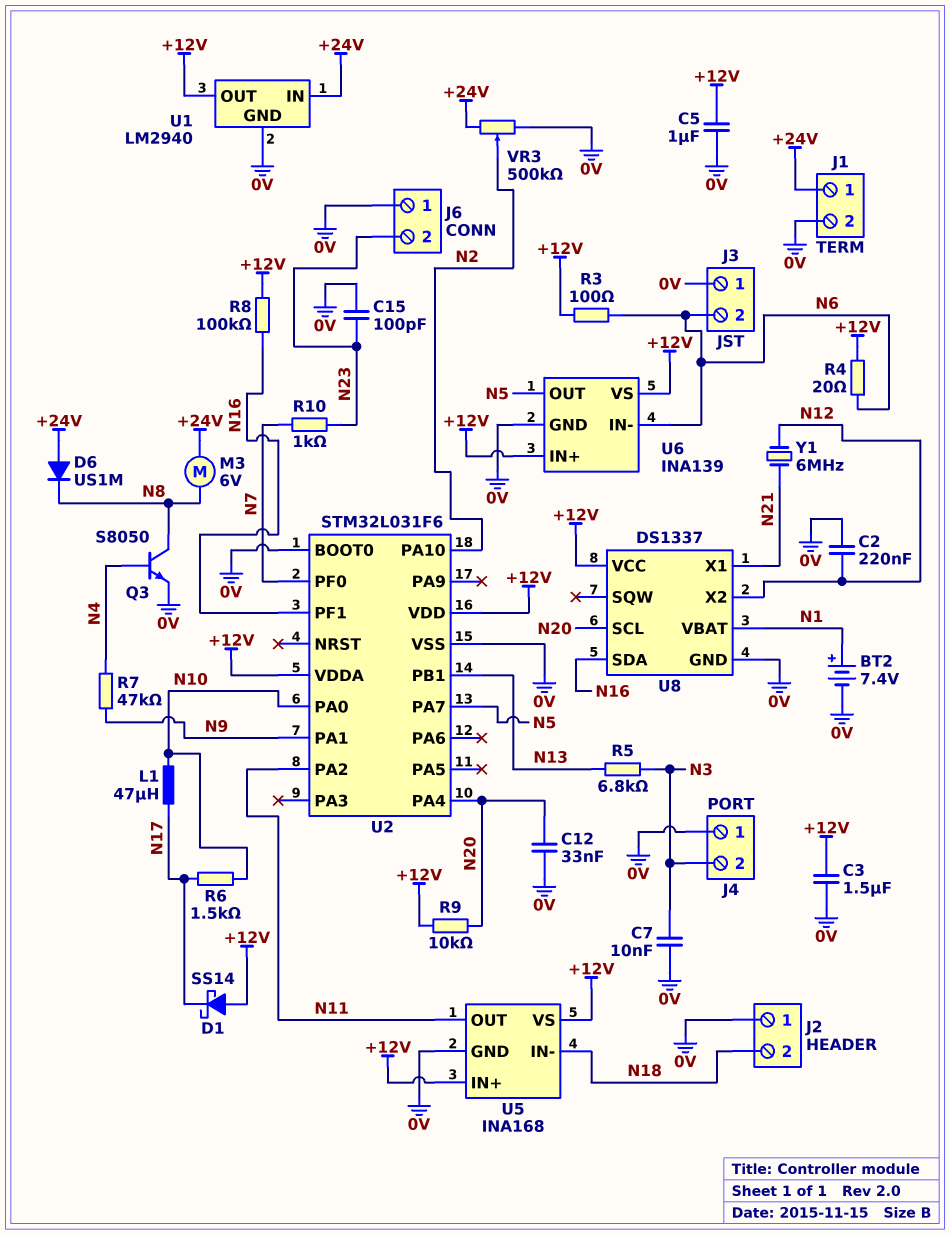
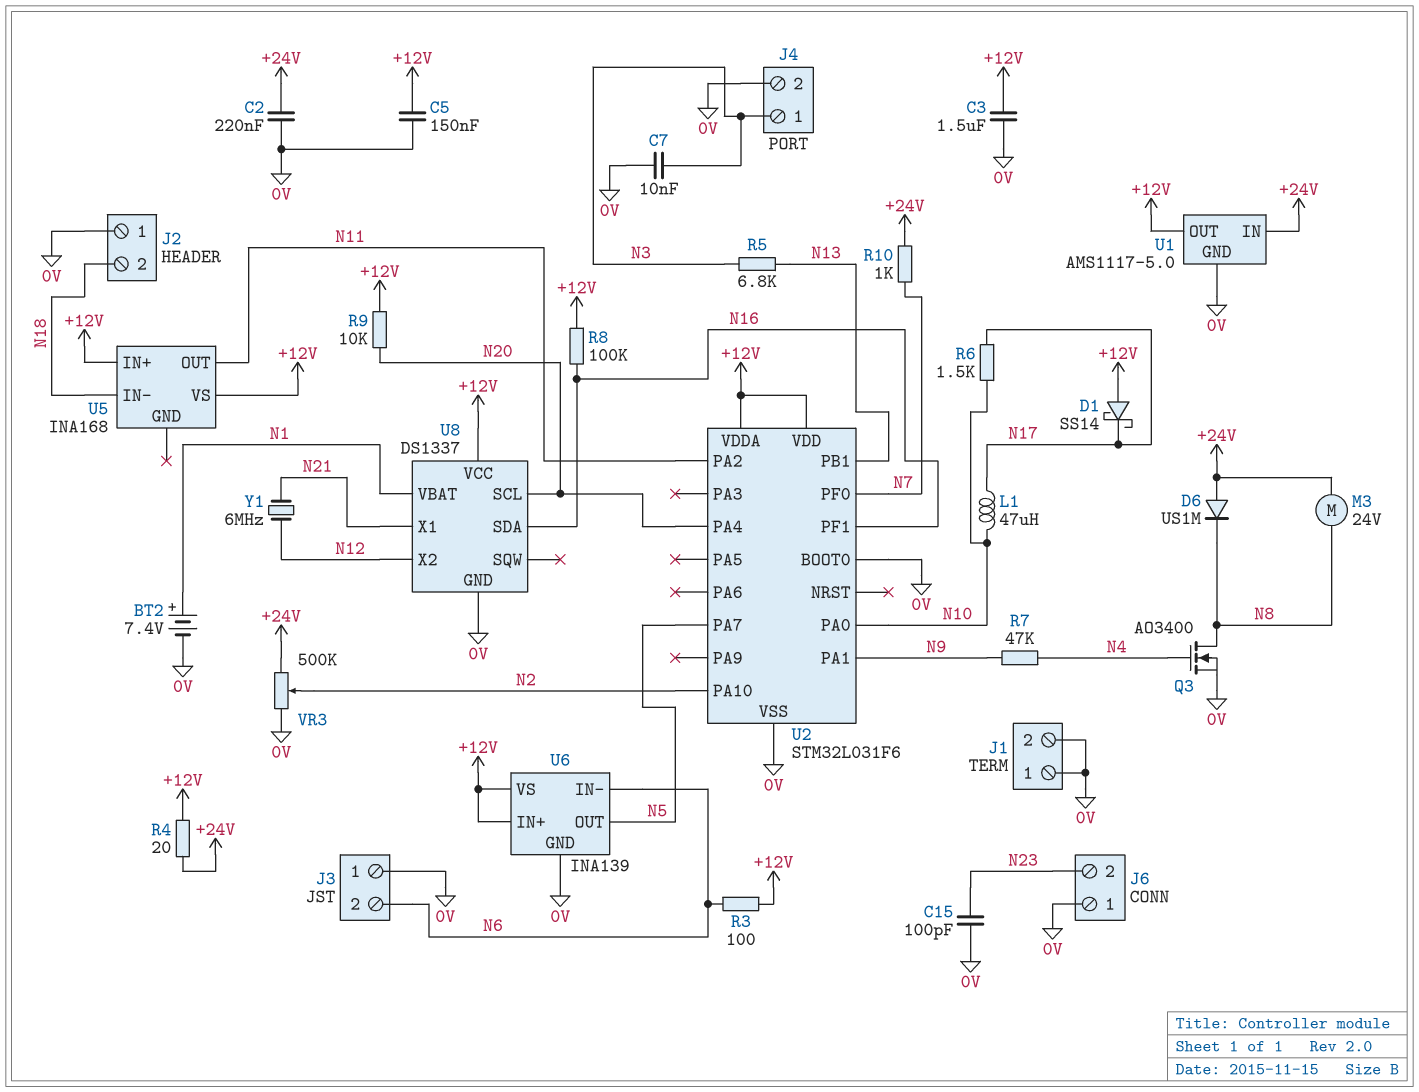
C2: 220nF (0V, N12) -> 220nF (+24V, 0V)
C5: 1uF (+12V, 0V) -> 150nF (+12V, 0V)
C12: 33nF (0V, N20) -> none
J1 pin 1: +24V -> 0V
J4 pin 1: 0V -> N3
J4 pin 2: N3 -> 0V
M3: motor 6V (+24V, N8) -> motor 24V (+24V, N8)
Q3: NPN S8050 (B N4, C N8, E 0V) -> NMOS AO3400 (G N4, D N8, S 0V)
R4: 20 (+12V, N6) -> 20 (+12V, +24V)
R10: 1k (N7, N23) -> 1k (+24V, N7)
U1: LM2940 -> AMS1117-5.0
U5 pin GND: 0V -> none

